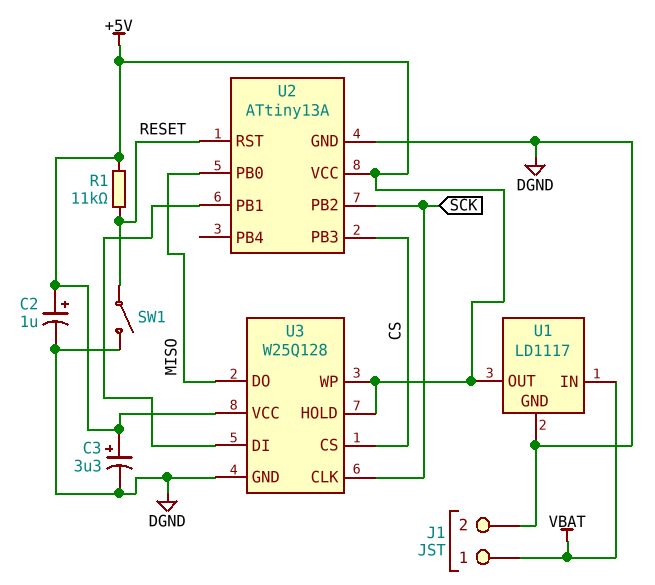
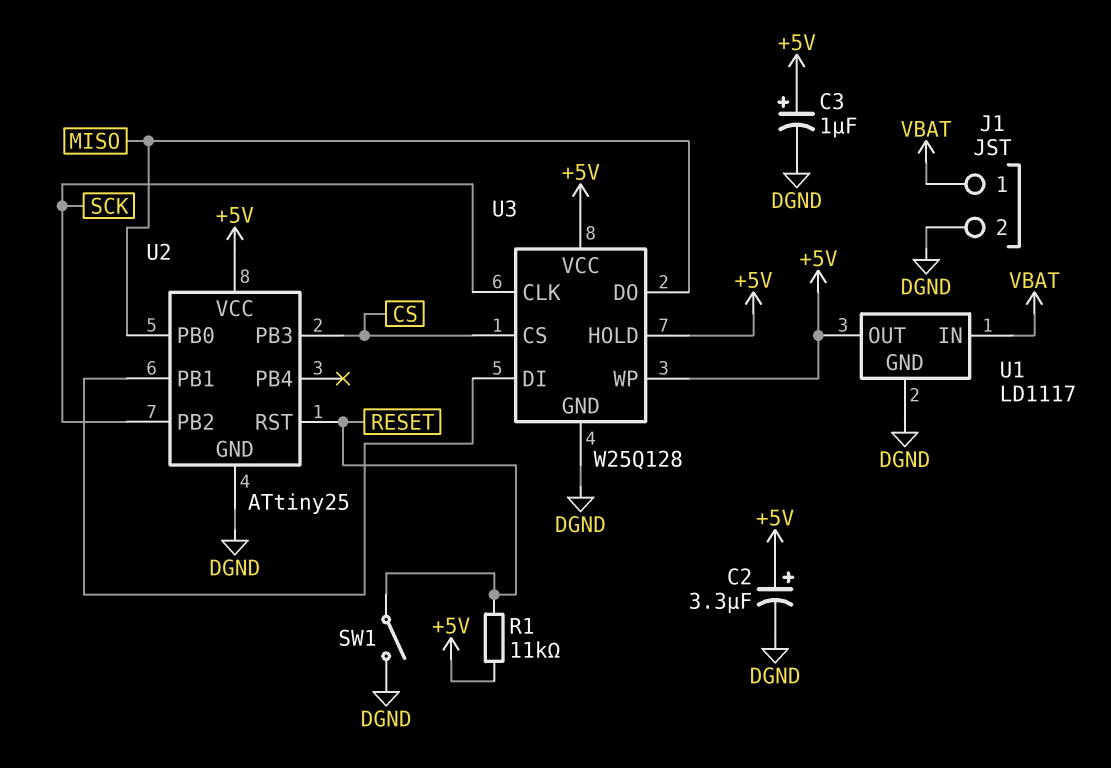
C2: 1uF (plus +5V, minus DGND) -> 3.3uF (plus +5V, minus DGND)
C3: 3.3uF (plus +5V, minus DGND) -> 1uF (plus +5V, minus DGND)
U2: ATtiny13A -> ATtiny25

